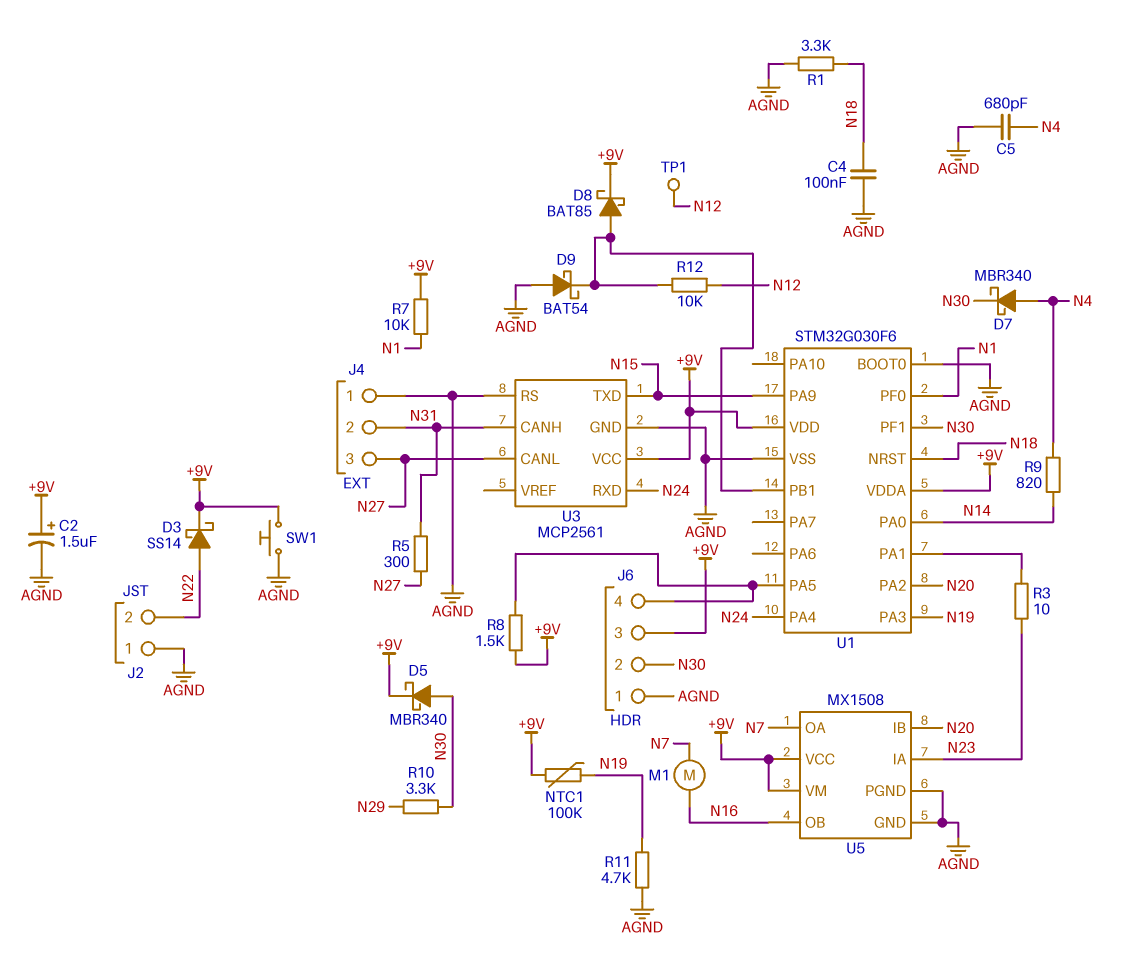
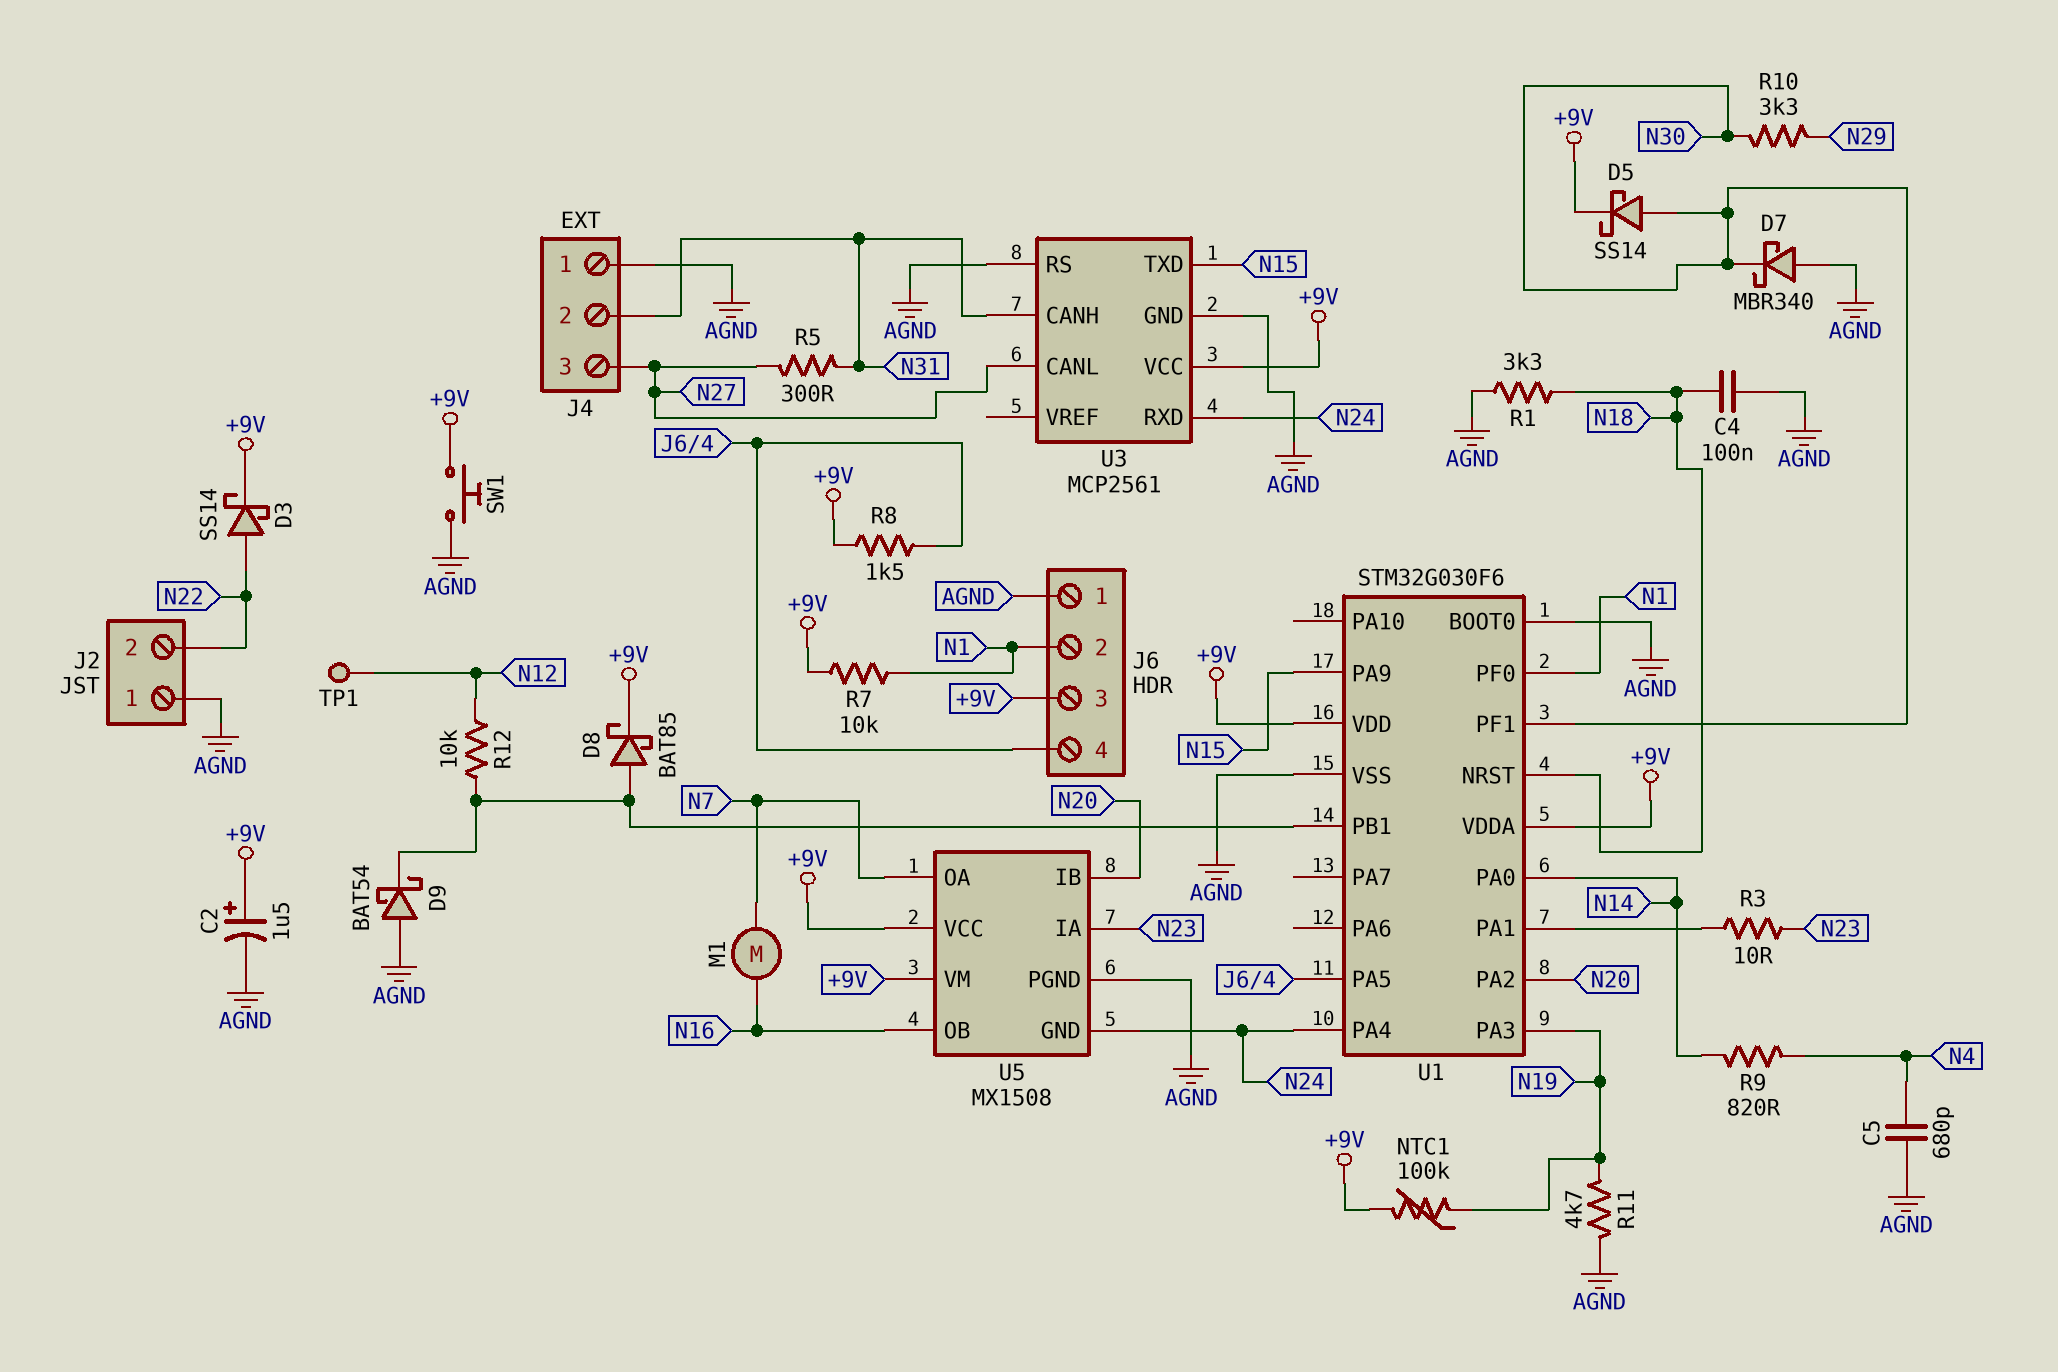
D5: schottky MBR340 (A N30, K +9V) -> schottky SS14 (A N30, K +9V)
D7: schottky MBR340 (A N4, K N30) -> schottky MBR340 (A AGND, K N30)
J6 pin 2: N30 -> N1
U5 pin GND: AGND -> N24

